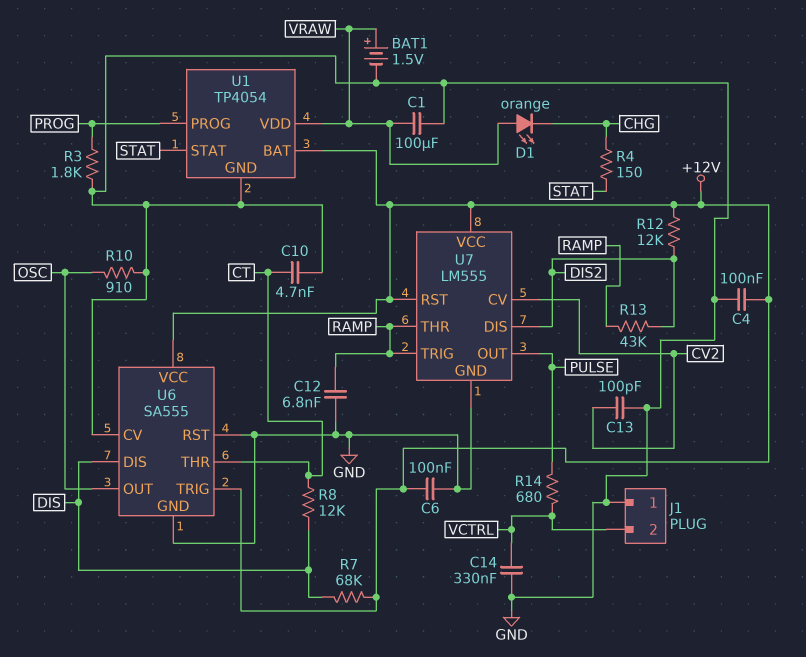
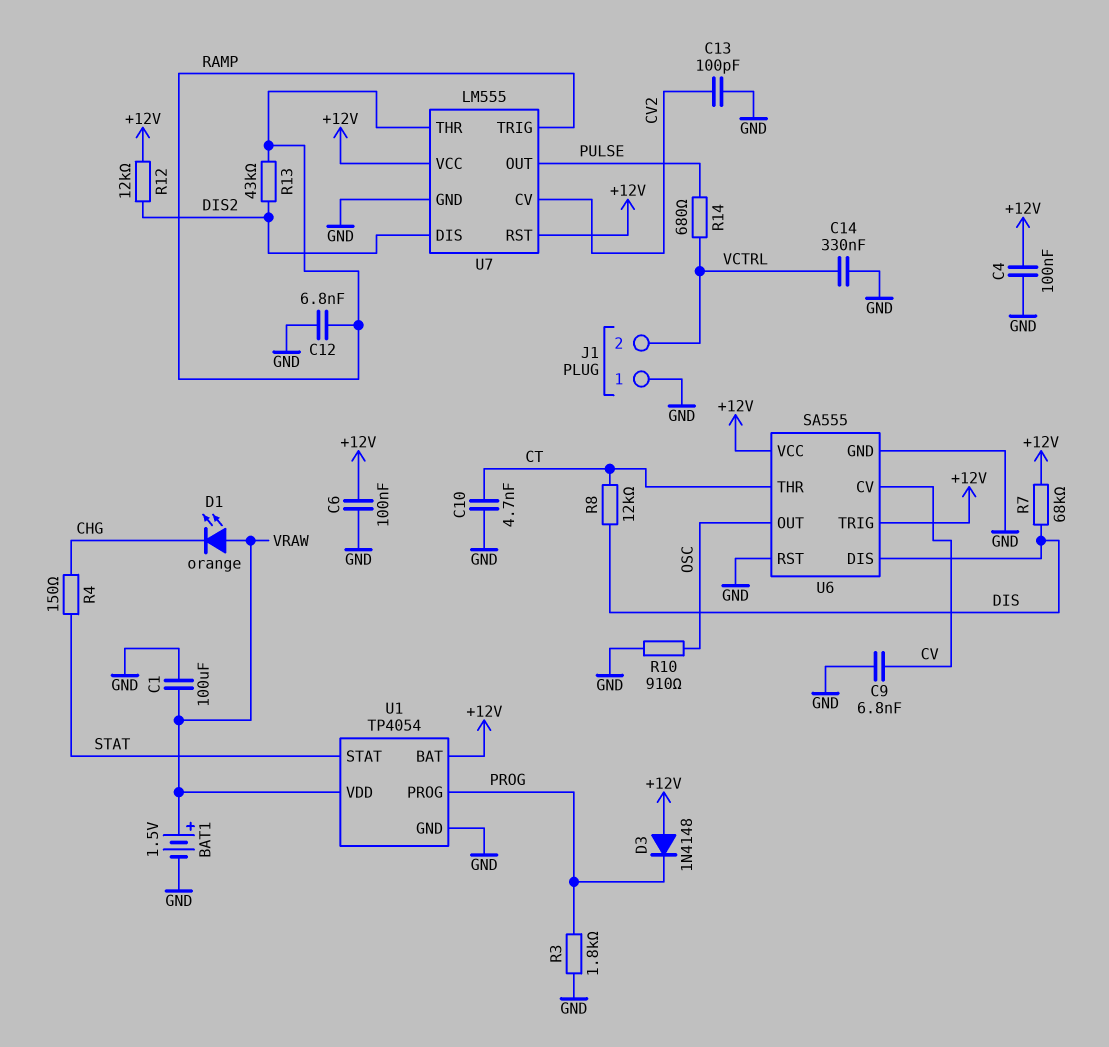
C9: none -> 6.8nF (CV, GND)
D3: none -> diode 1N4148 (A +12V, K PROG)
U6 pin CV: GND -> CV

